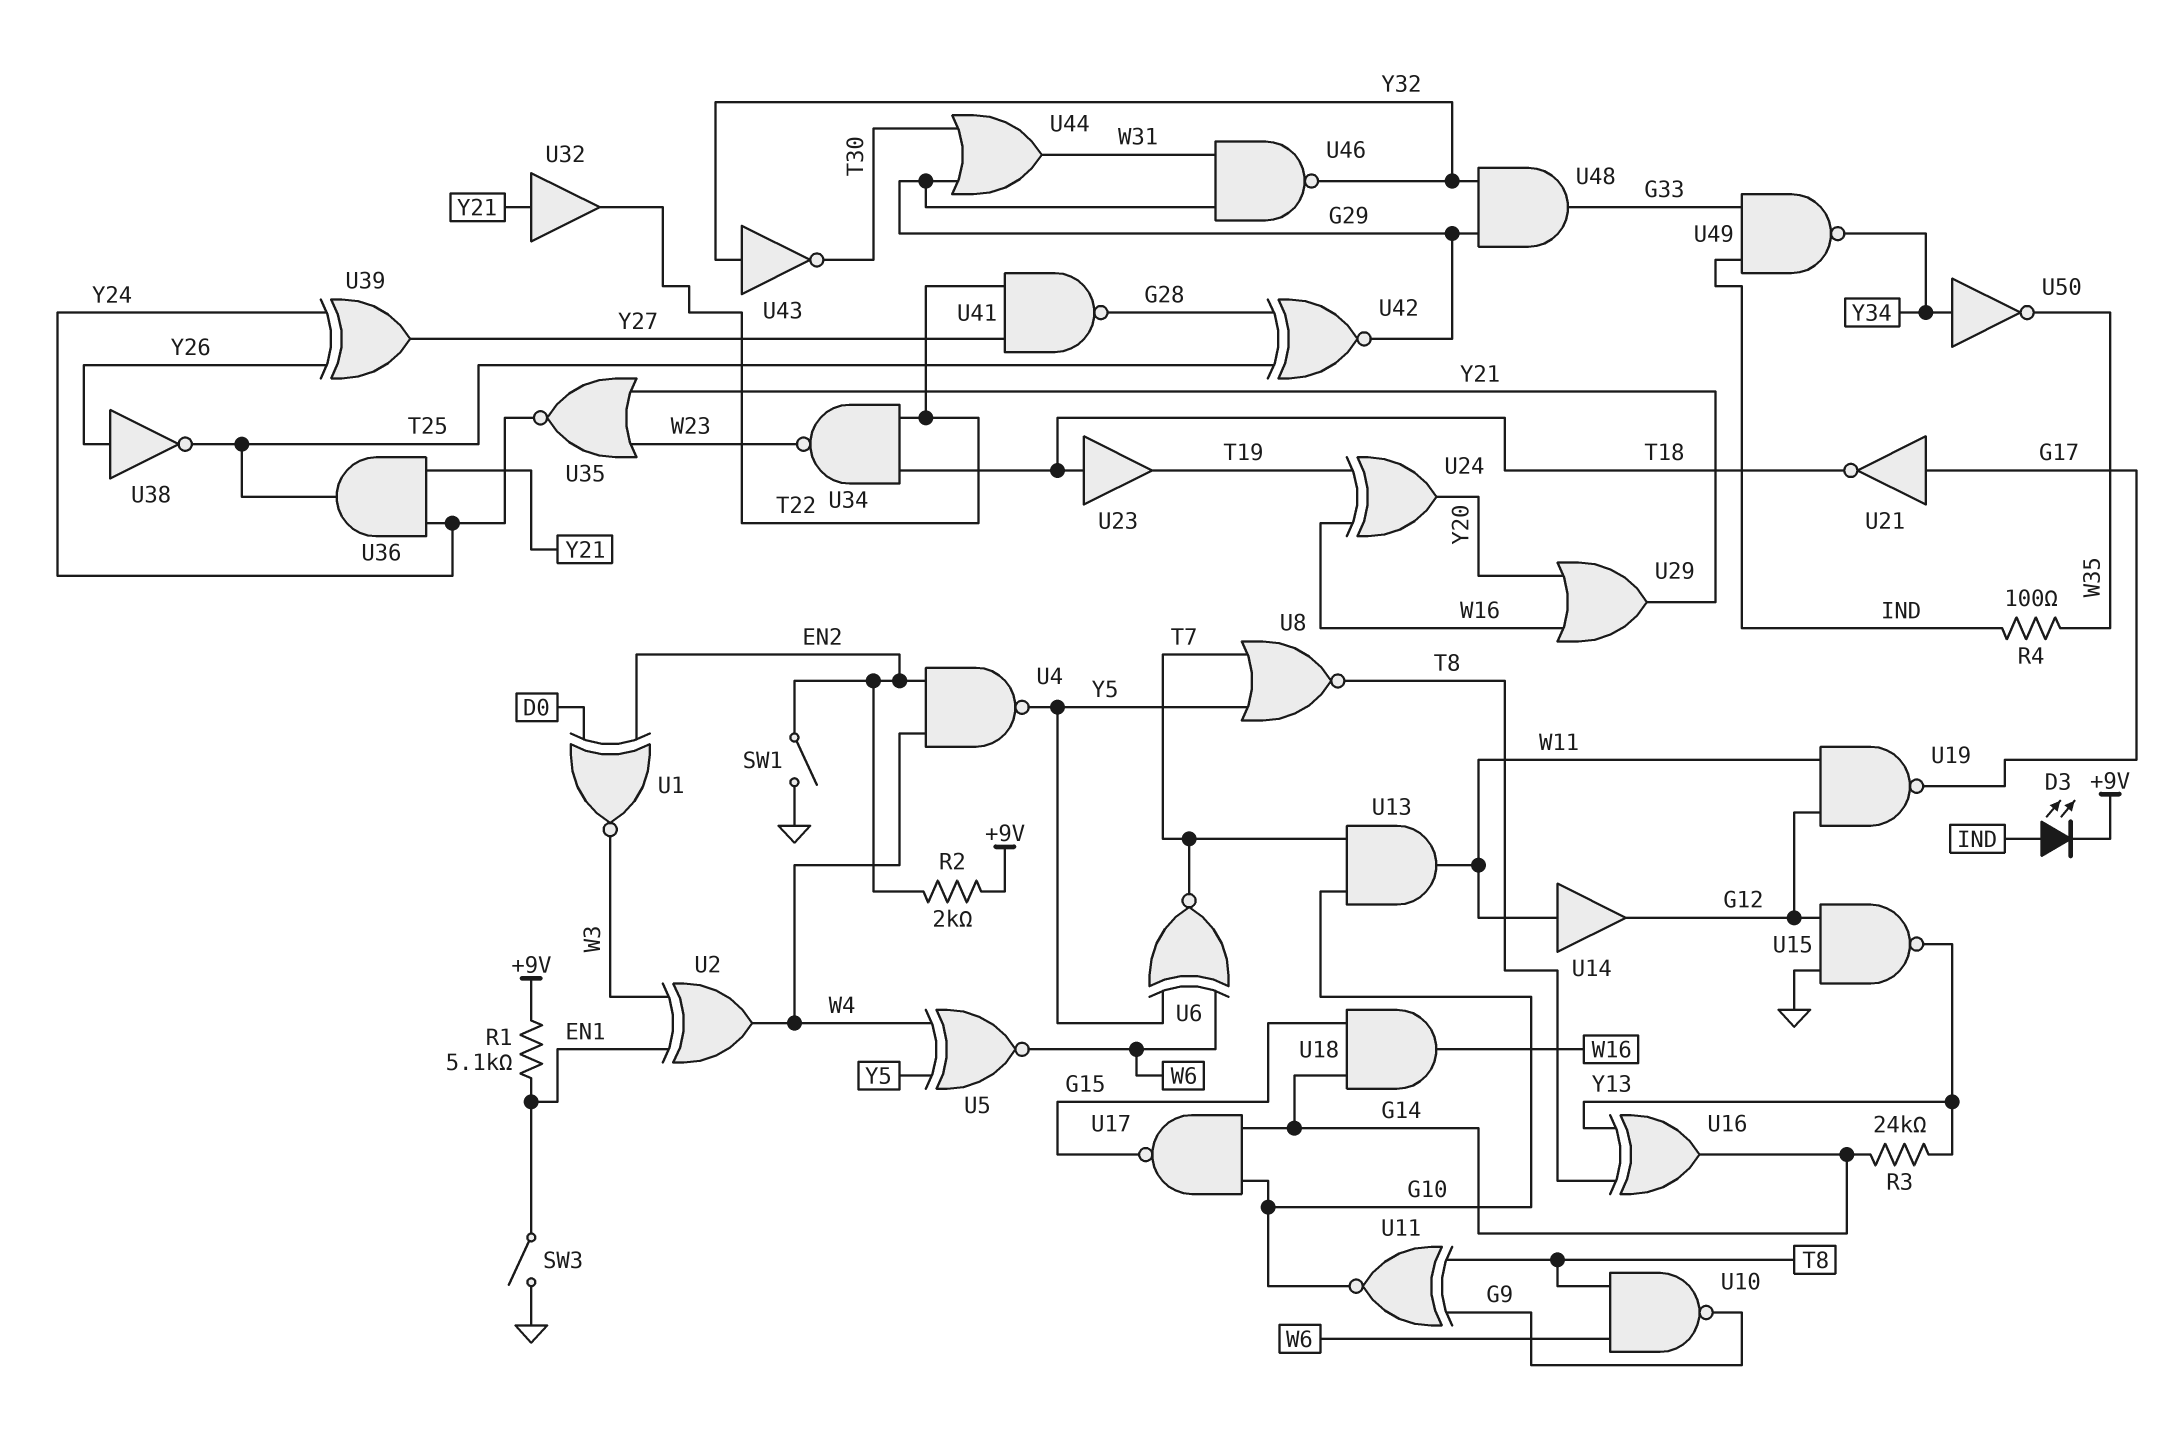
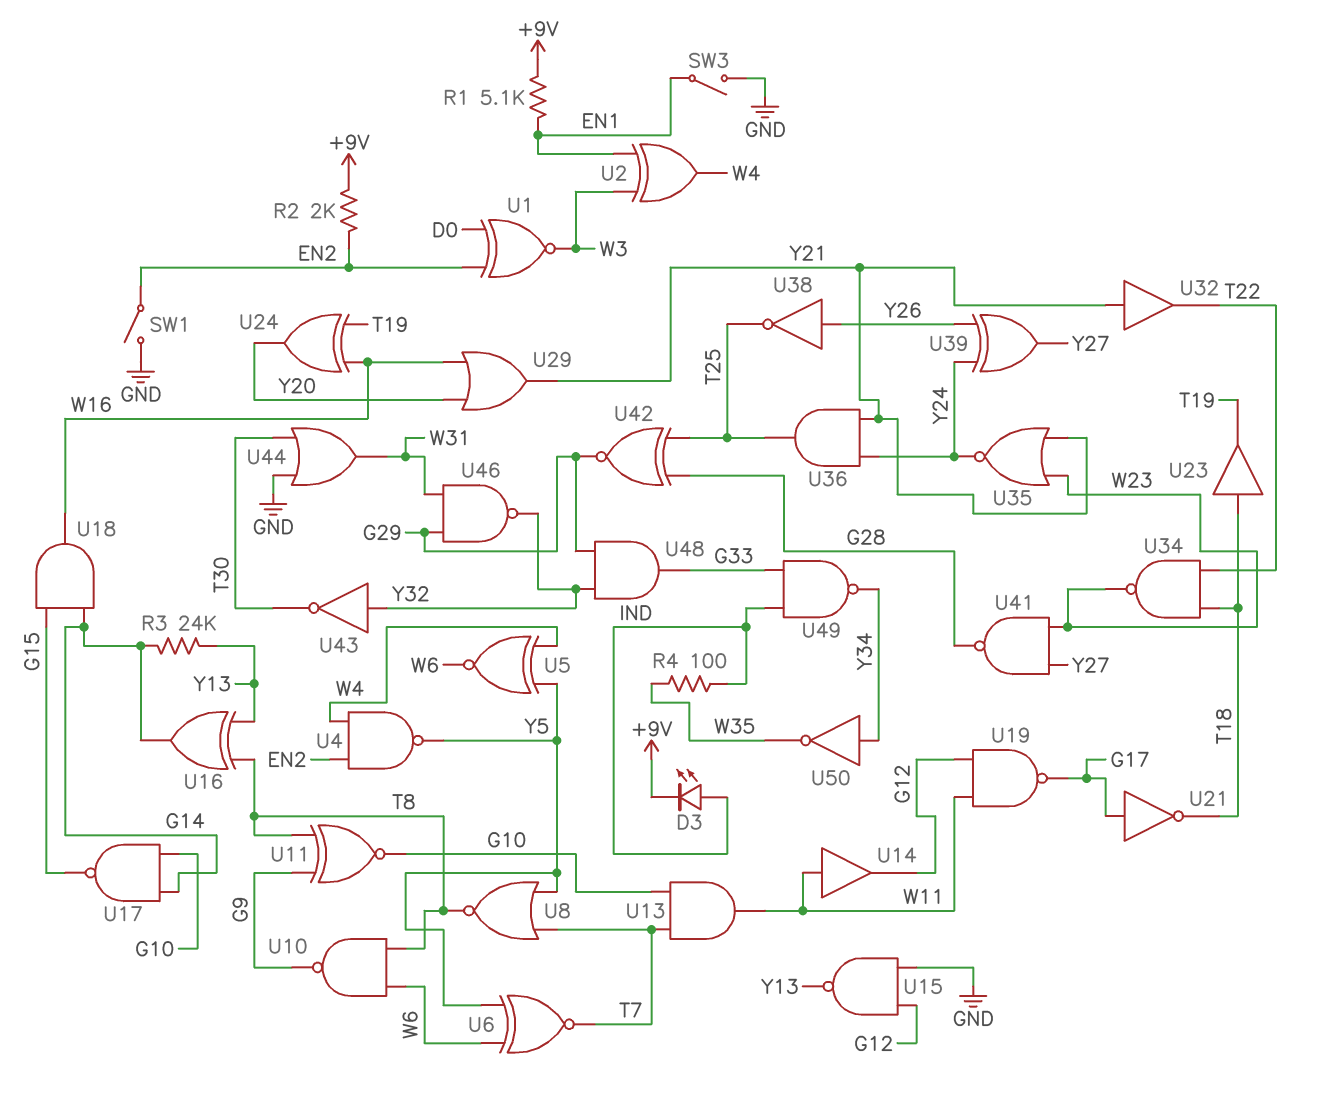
U41: NAND (in T22, in Y27, out G28) -> NAND (in W23, in Y27, out G28)
U44: OR (in G29, in T30, out W31) -> OR (in GND, in T30, out W31)

